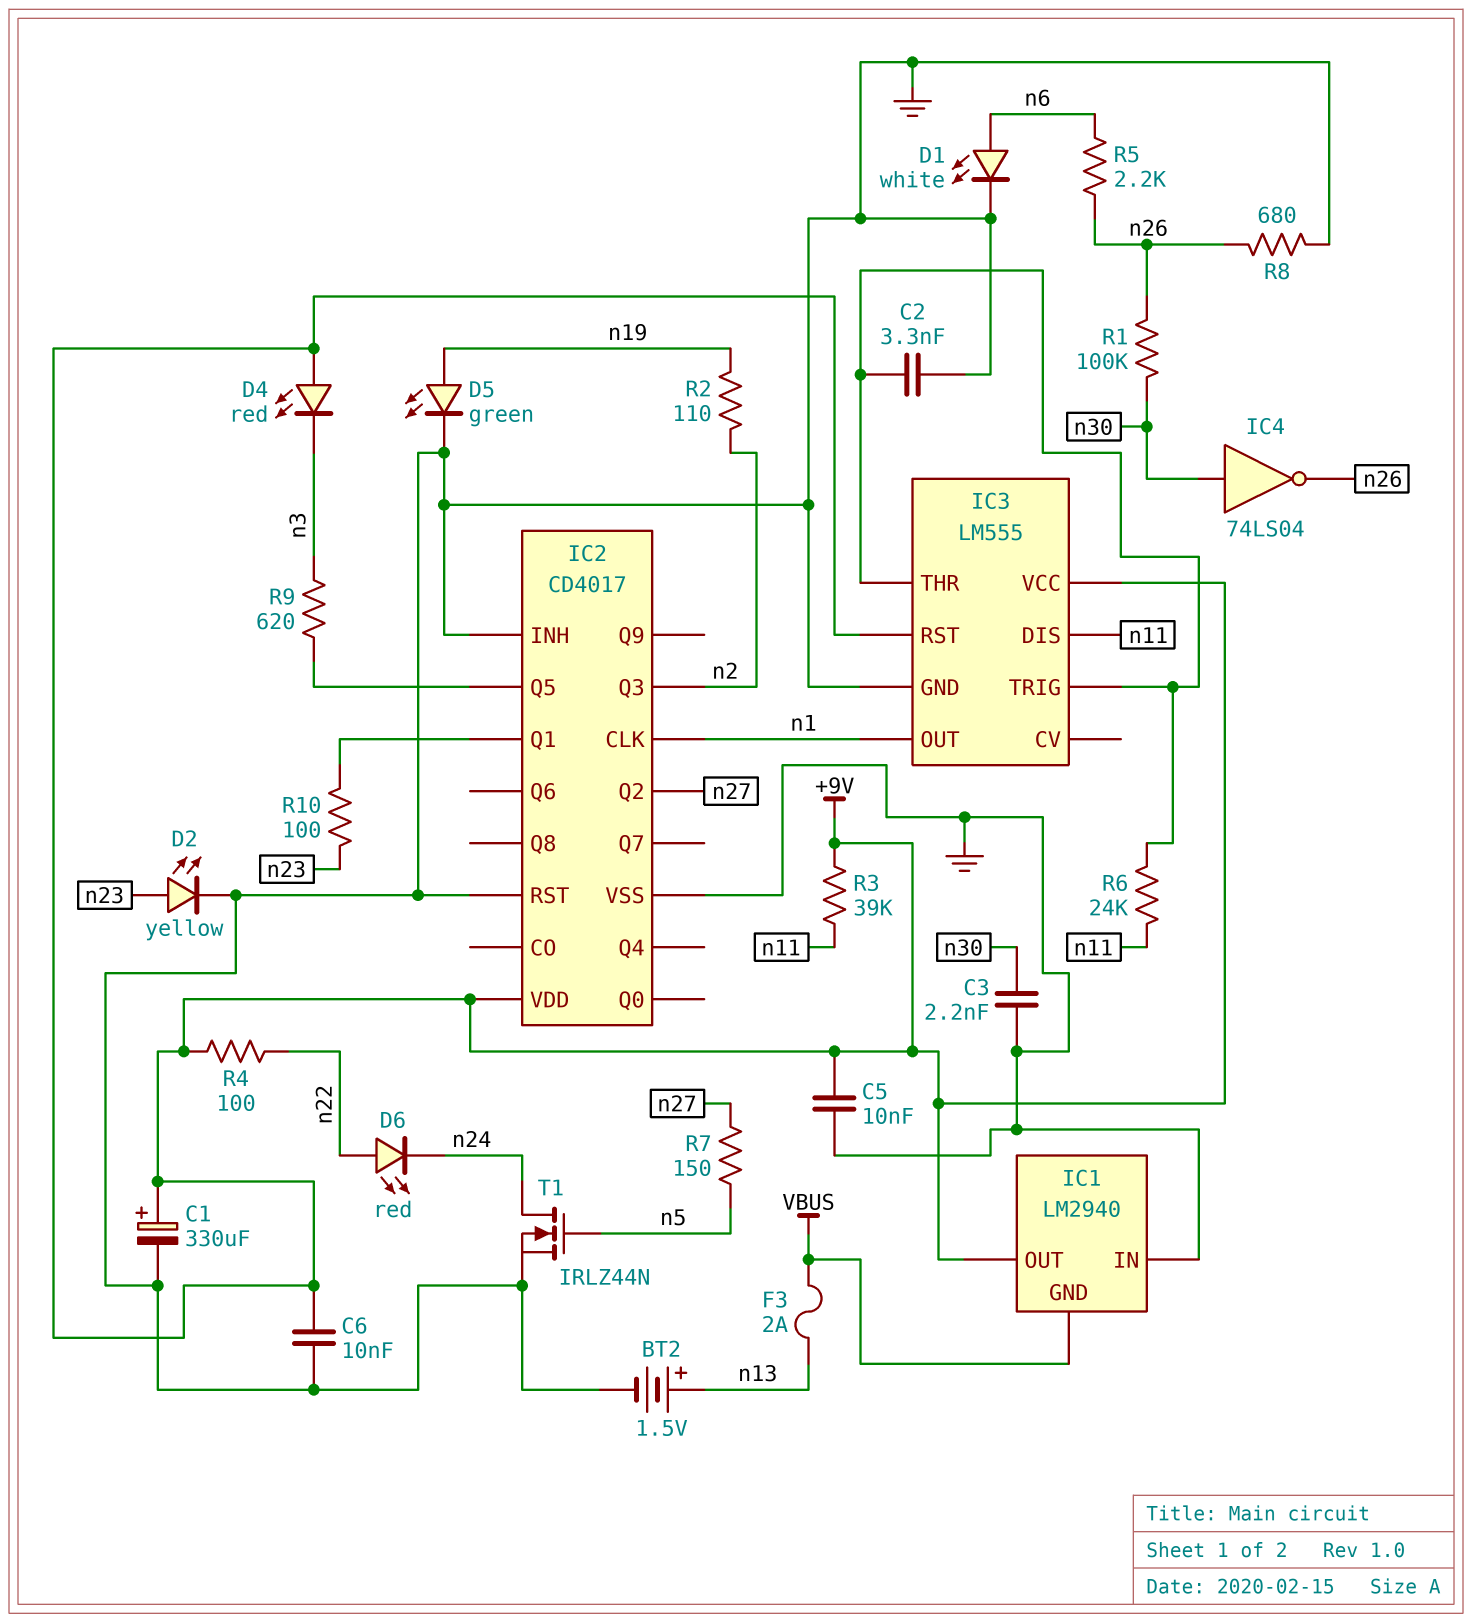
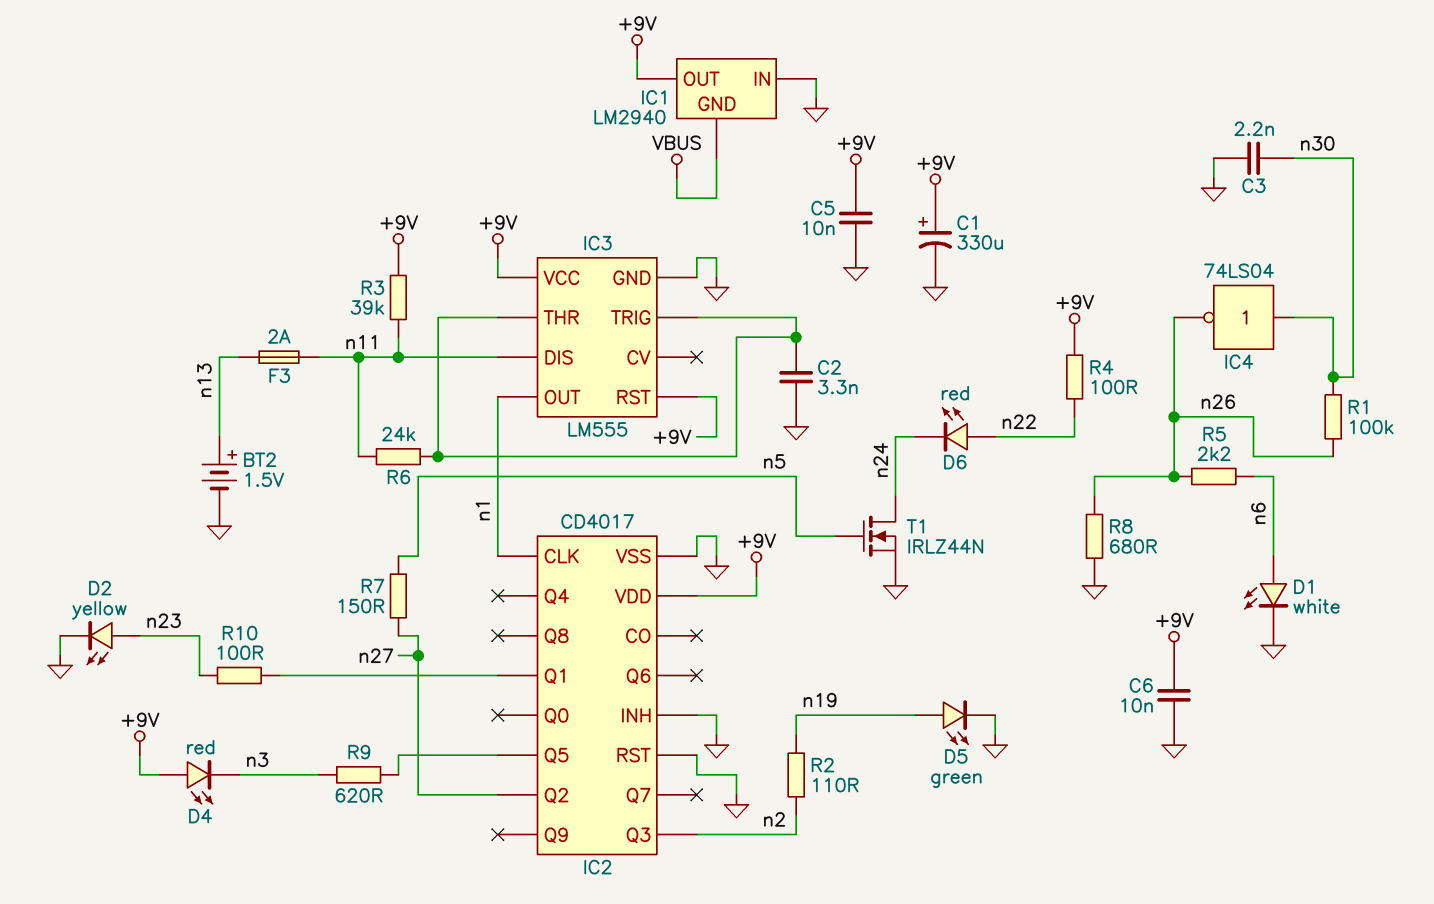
F3: 2A (VBUS, n13) -> 2A (n11, n13)

